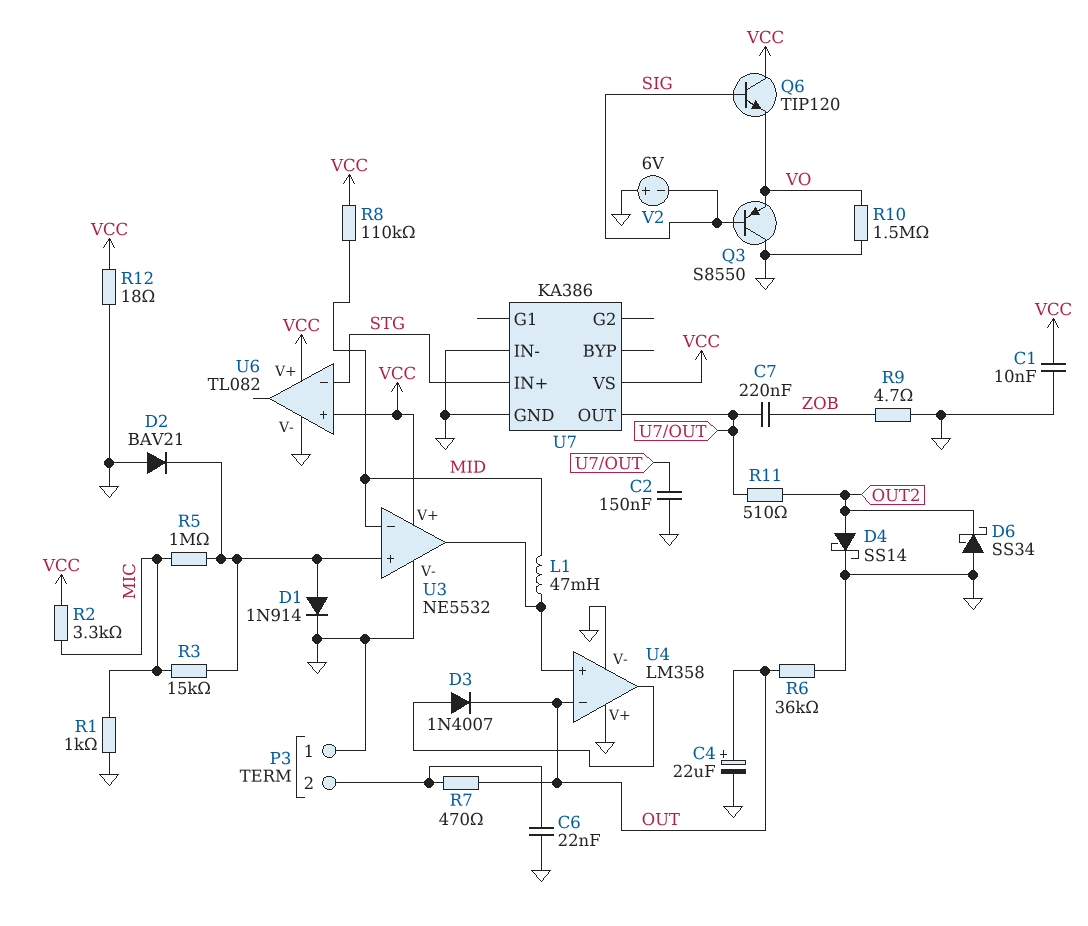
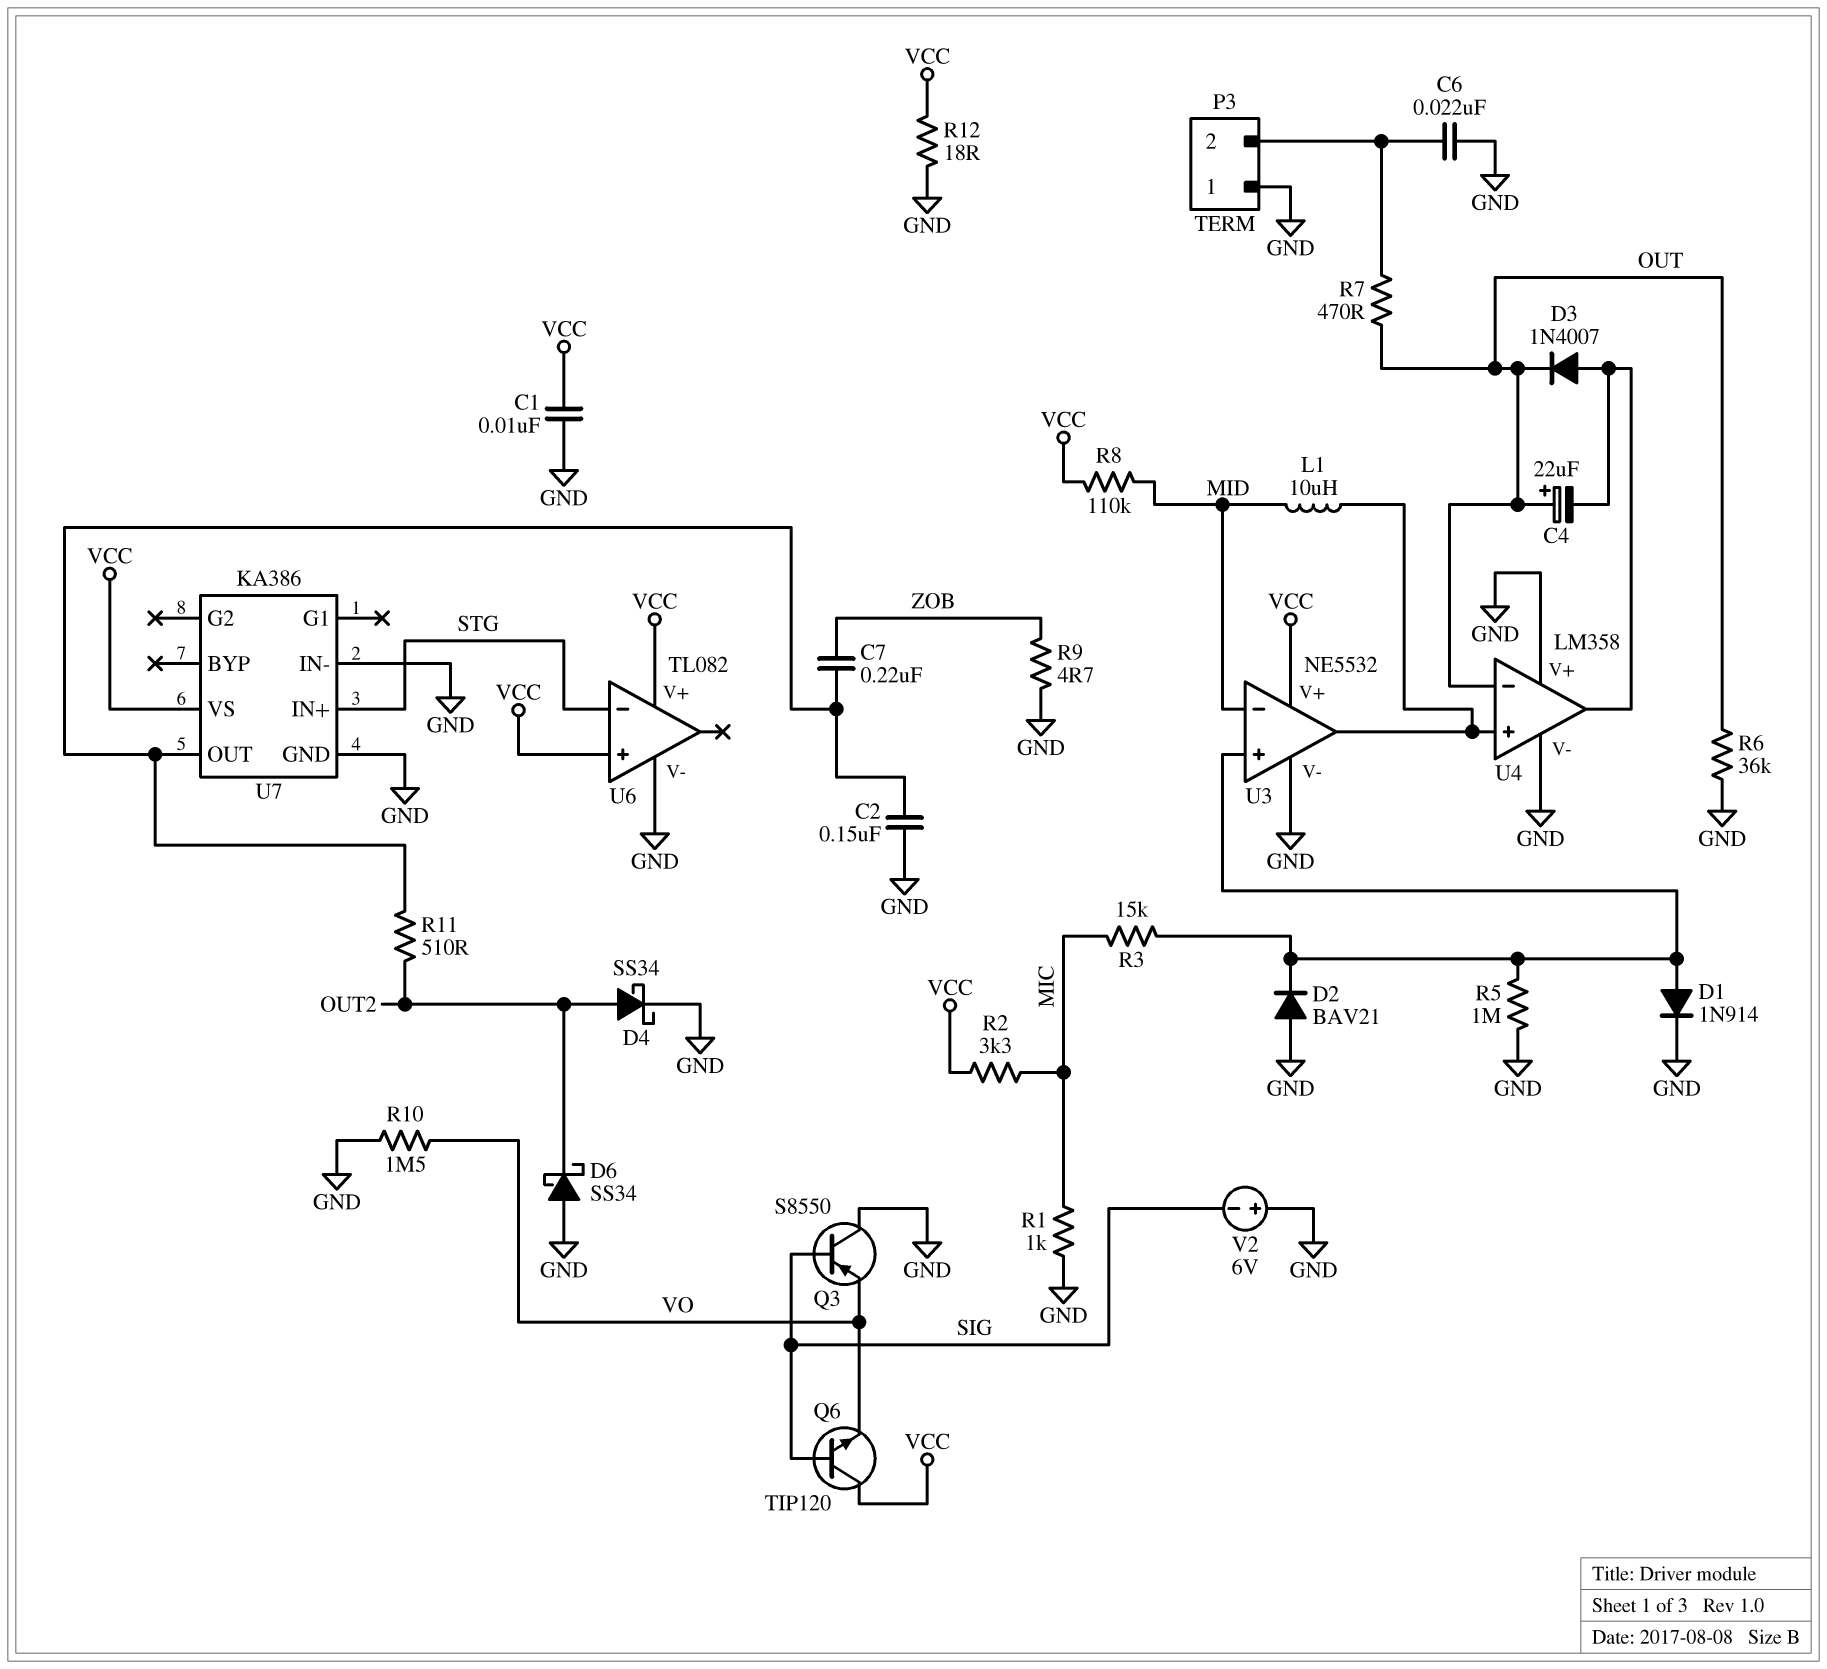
C4: 22uF (plus OUT, minus GND) -> 22uF (plus OUT, minus U4/out)
D4: schottky SS14 (A OUT2, K GND) -> schottky SS34 (A OUT2, K GND)
L1: 47mH (MID, U3/out) -> 10uH (MID, U3/out)
R5: 1M (MIC, U3/in+) -> 1M (GND, U3/in+)

